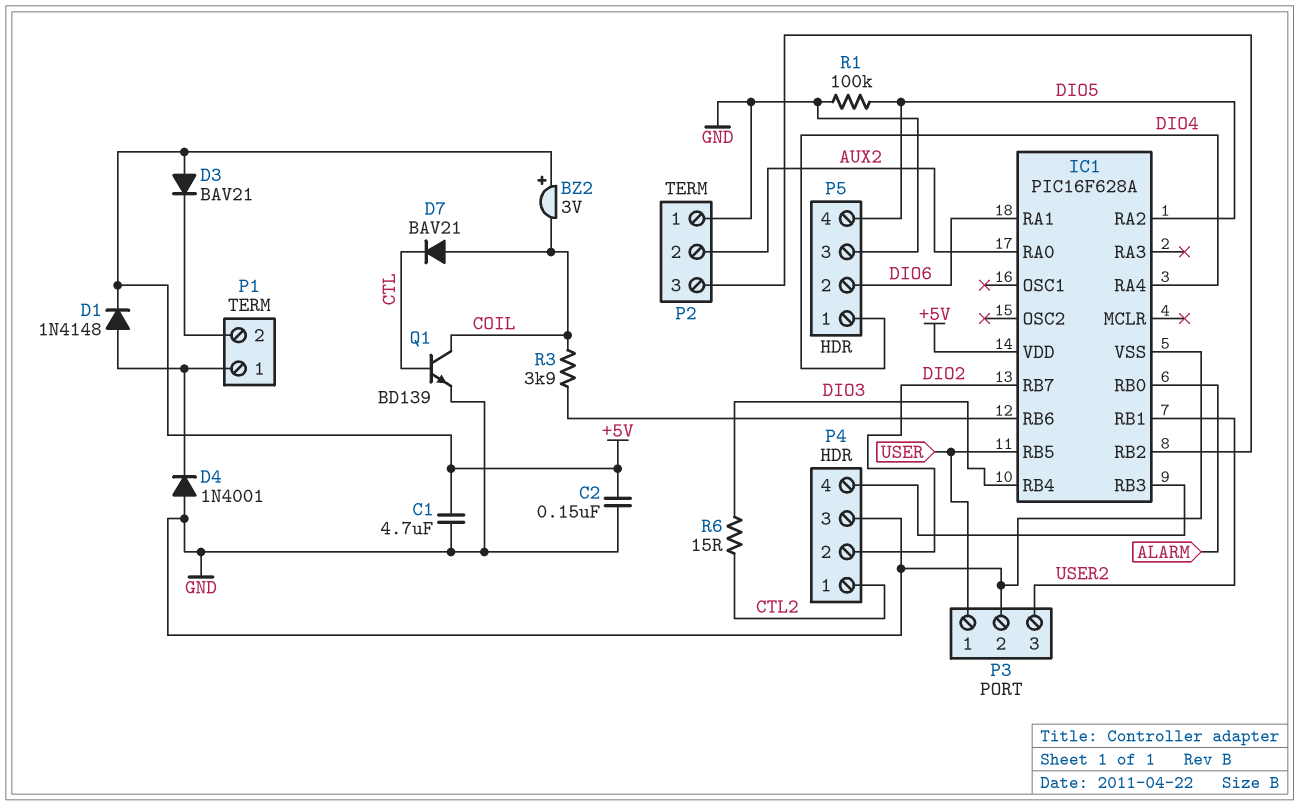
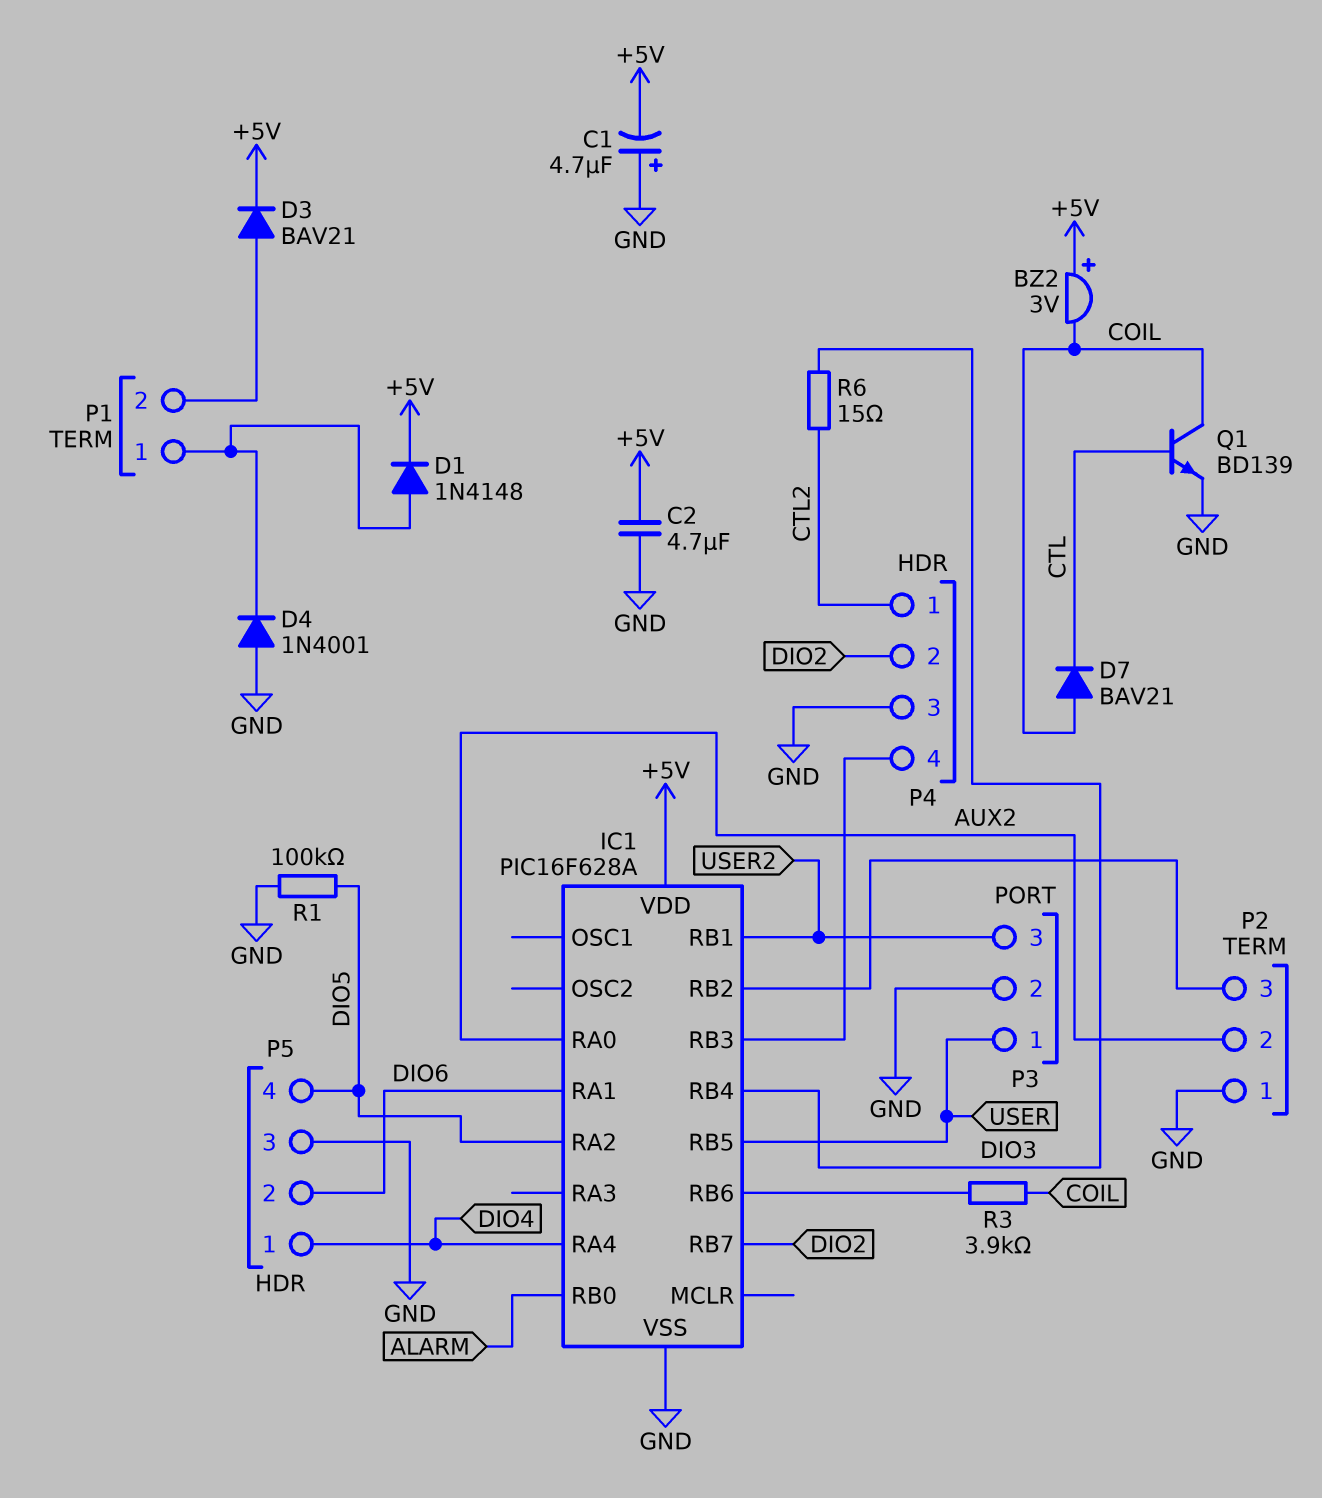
C1: 4.7uF (+5V, GND) -> 4.7uF (plus GND, minus +5V)
C2: 150nF (+5V, GND) -> 4.7uF (+5V, GND)
D3: diode BAV21 (A +5V, K P1/2) -> diode BAV21 (A P1/2, K +5V)

